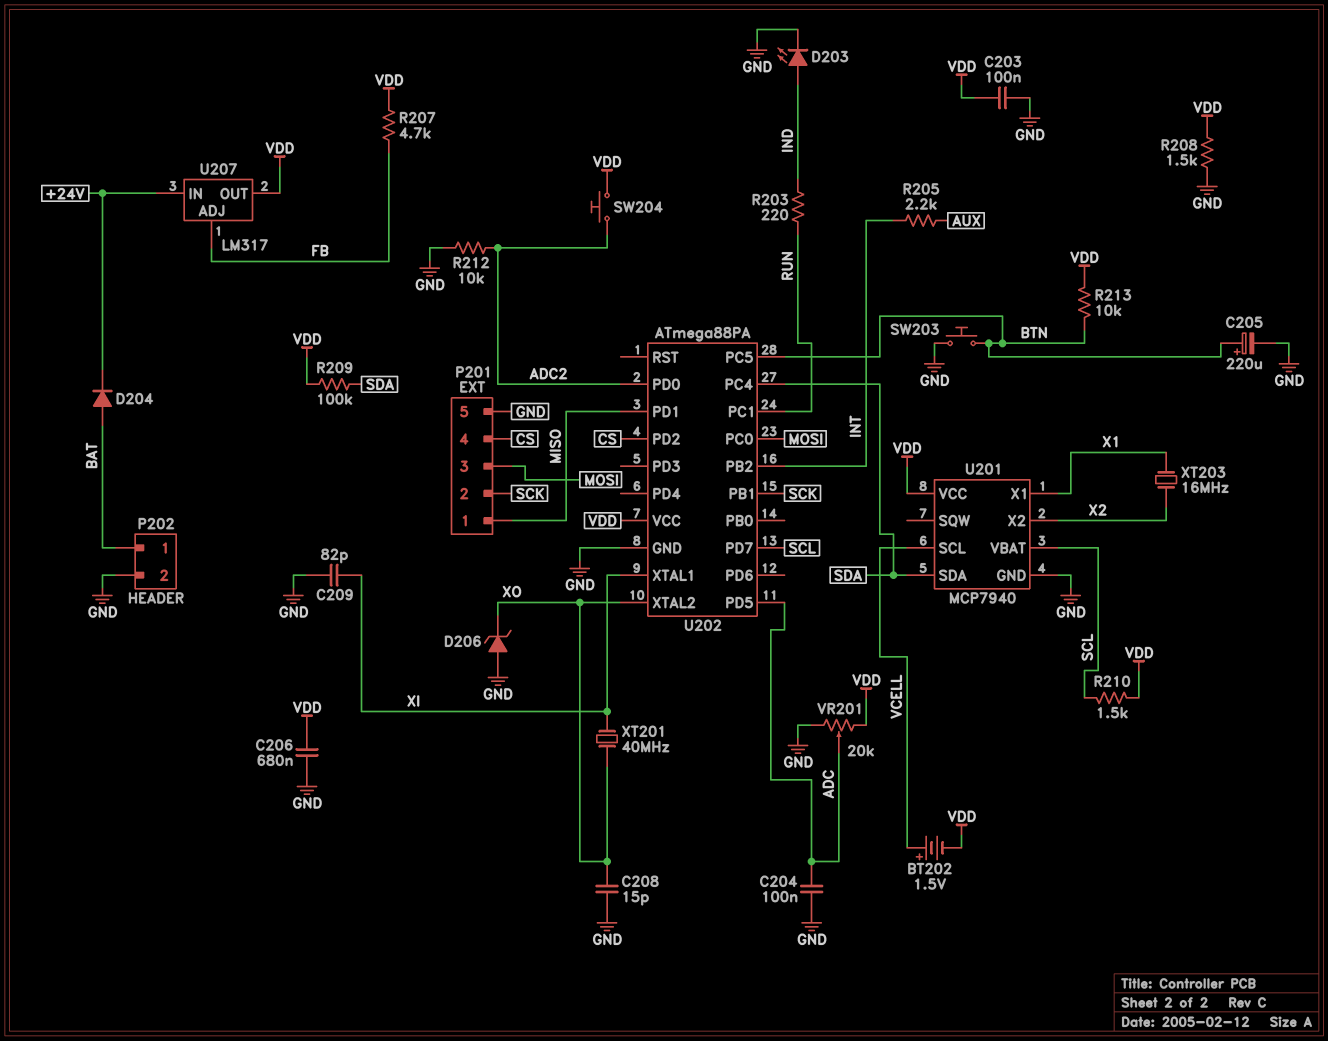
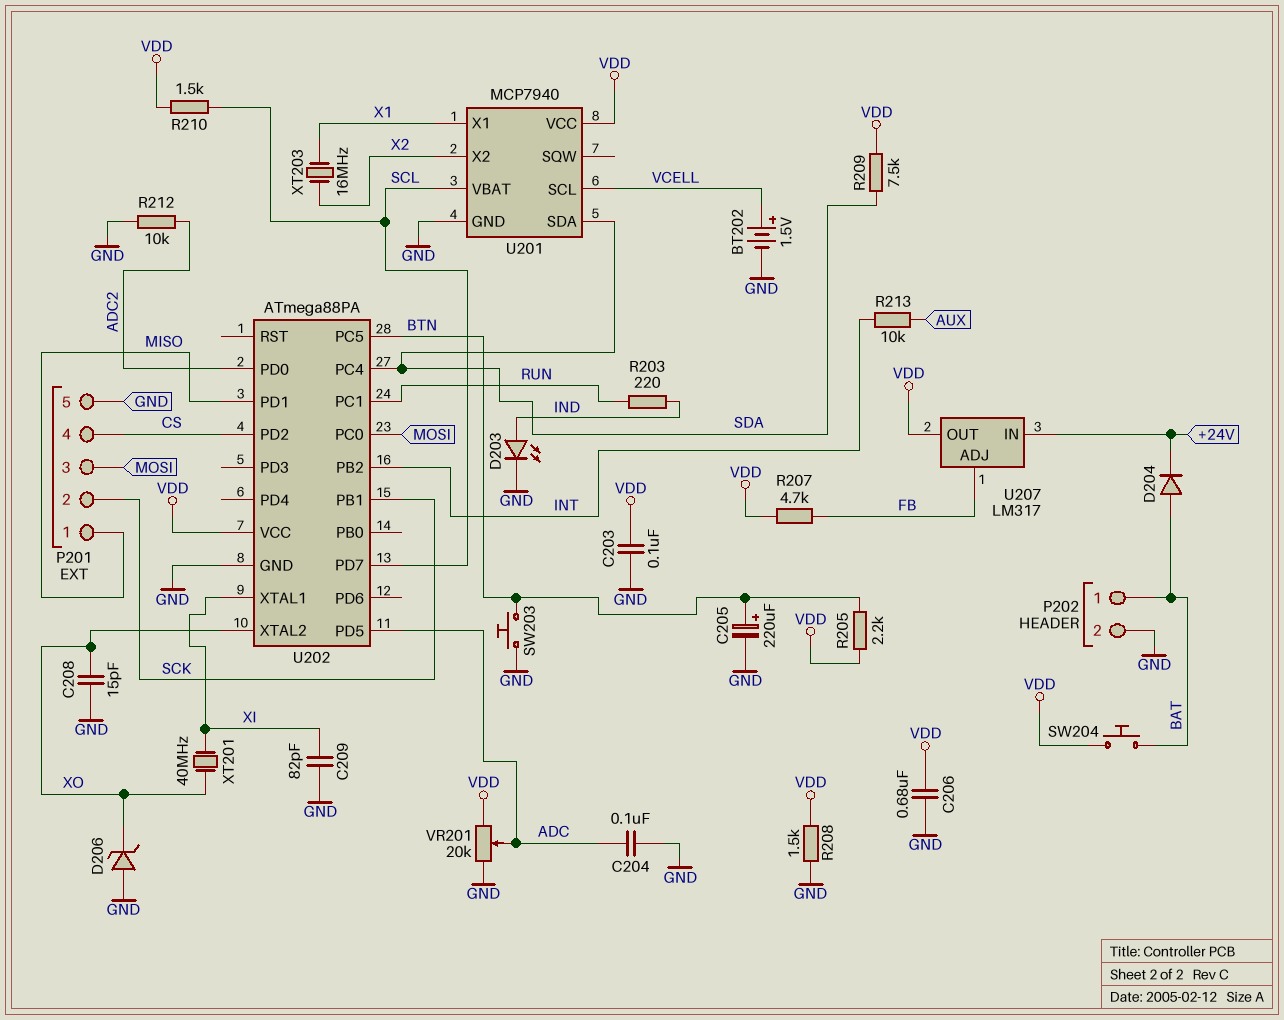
BT202: 1.5V (plus VCELL, minus VDD) -> 1.5V (plus VCELL, minus GND)
R205: 2.2k (AUX, INT) -> 2.2k (BTN, VDD)
R209: 100k (SDA, VDD) -> 7.5k (SDA, VDD)
R213: 10k (BTN, VDD) -> 10k (AUX, INT)
SW204: button (ADC2, VDD) -> button (BAT, VDD)

